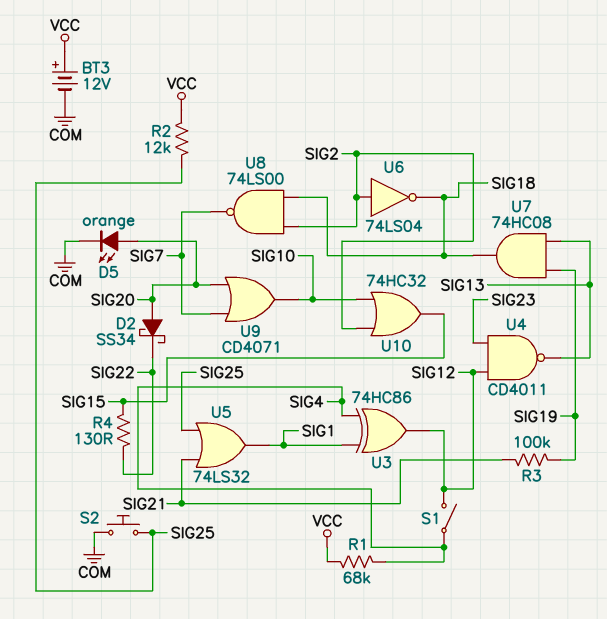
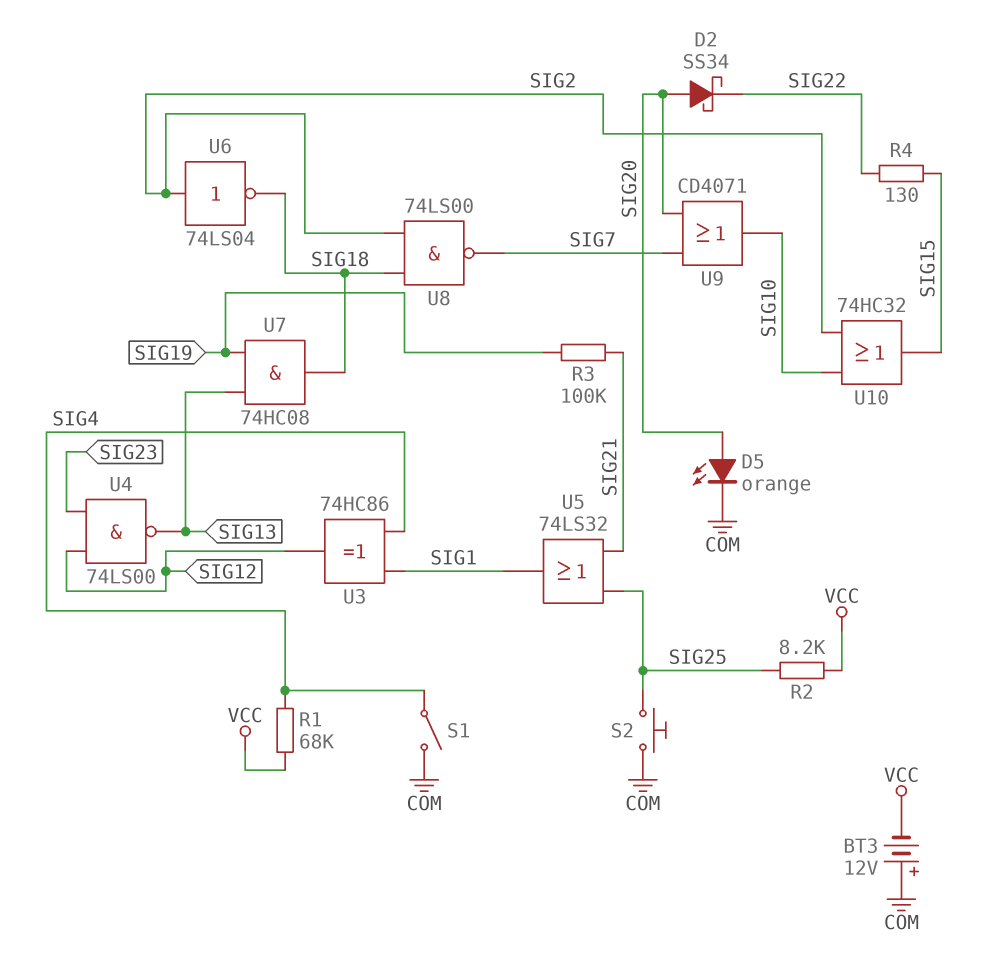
BT3: 12V (plus VCC, minus COM) -> 12V (plus COM, minus VCC)
R2: 12k (SIG25, VCC) -> 8.2k (SIG25, VCC)
S1: switch (SIG4, SIG12) -> switch (COM, SIG4)
U4: NAND CD4011 (in SIG12, in SIG23, out SIG13) -> NAND 74LS00 (in SIG12, in SIG23, out SIG13)

